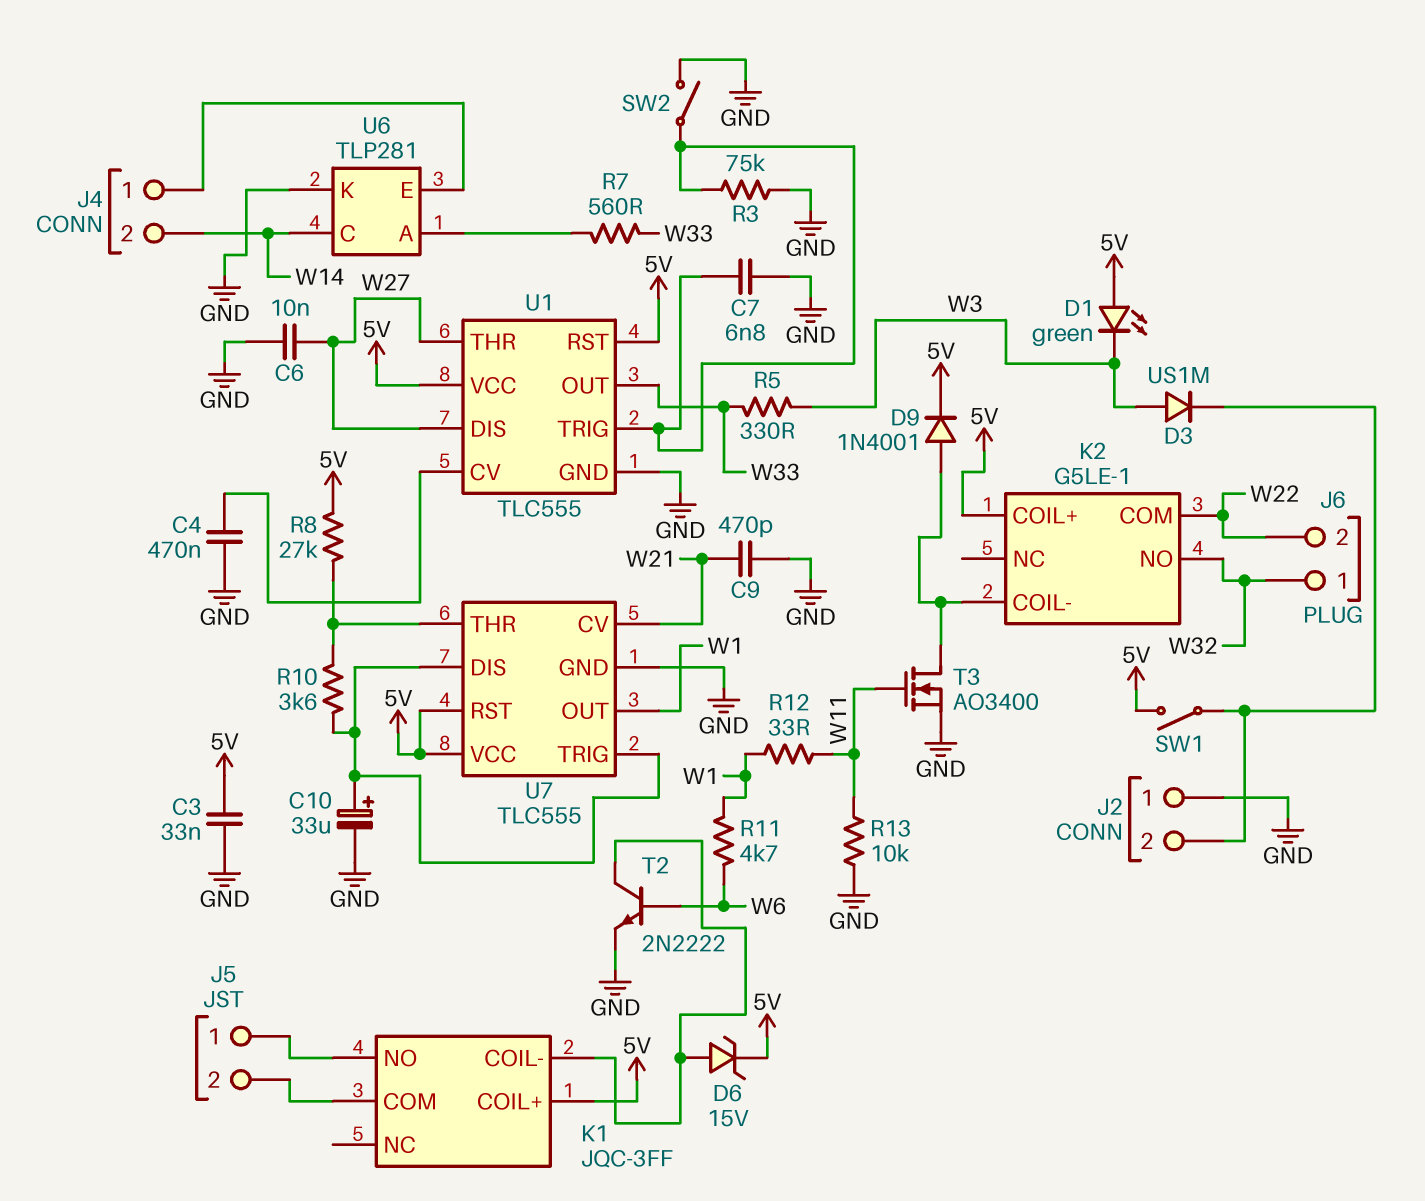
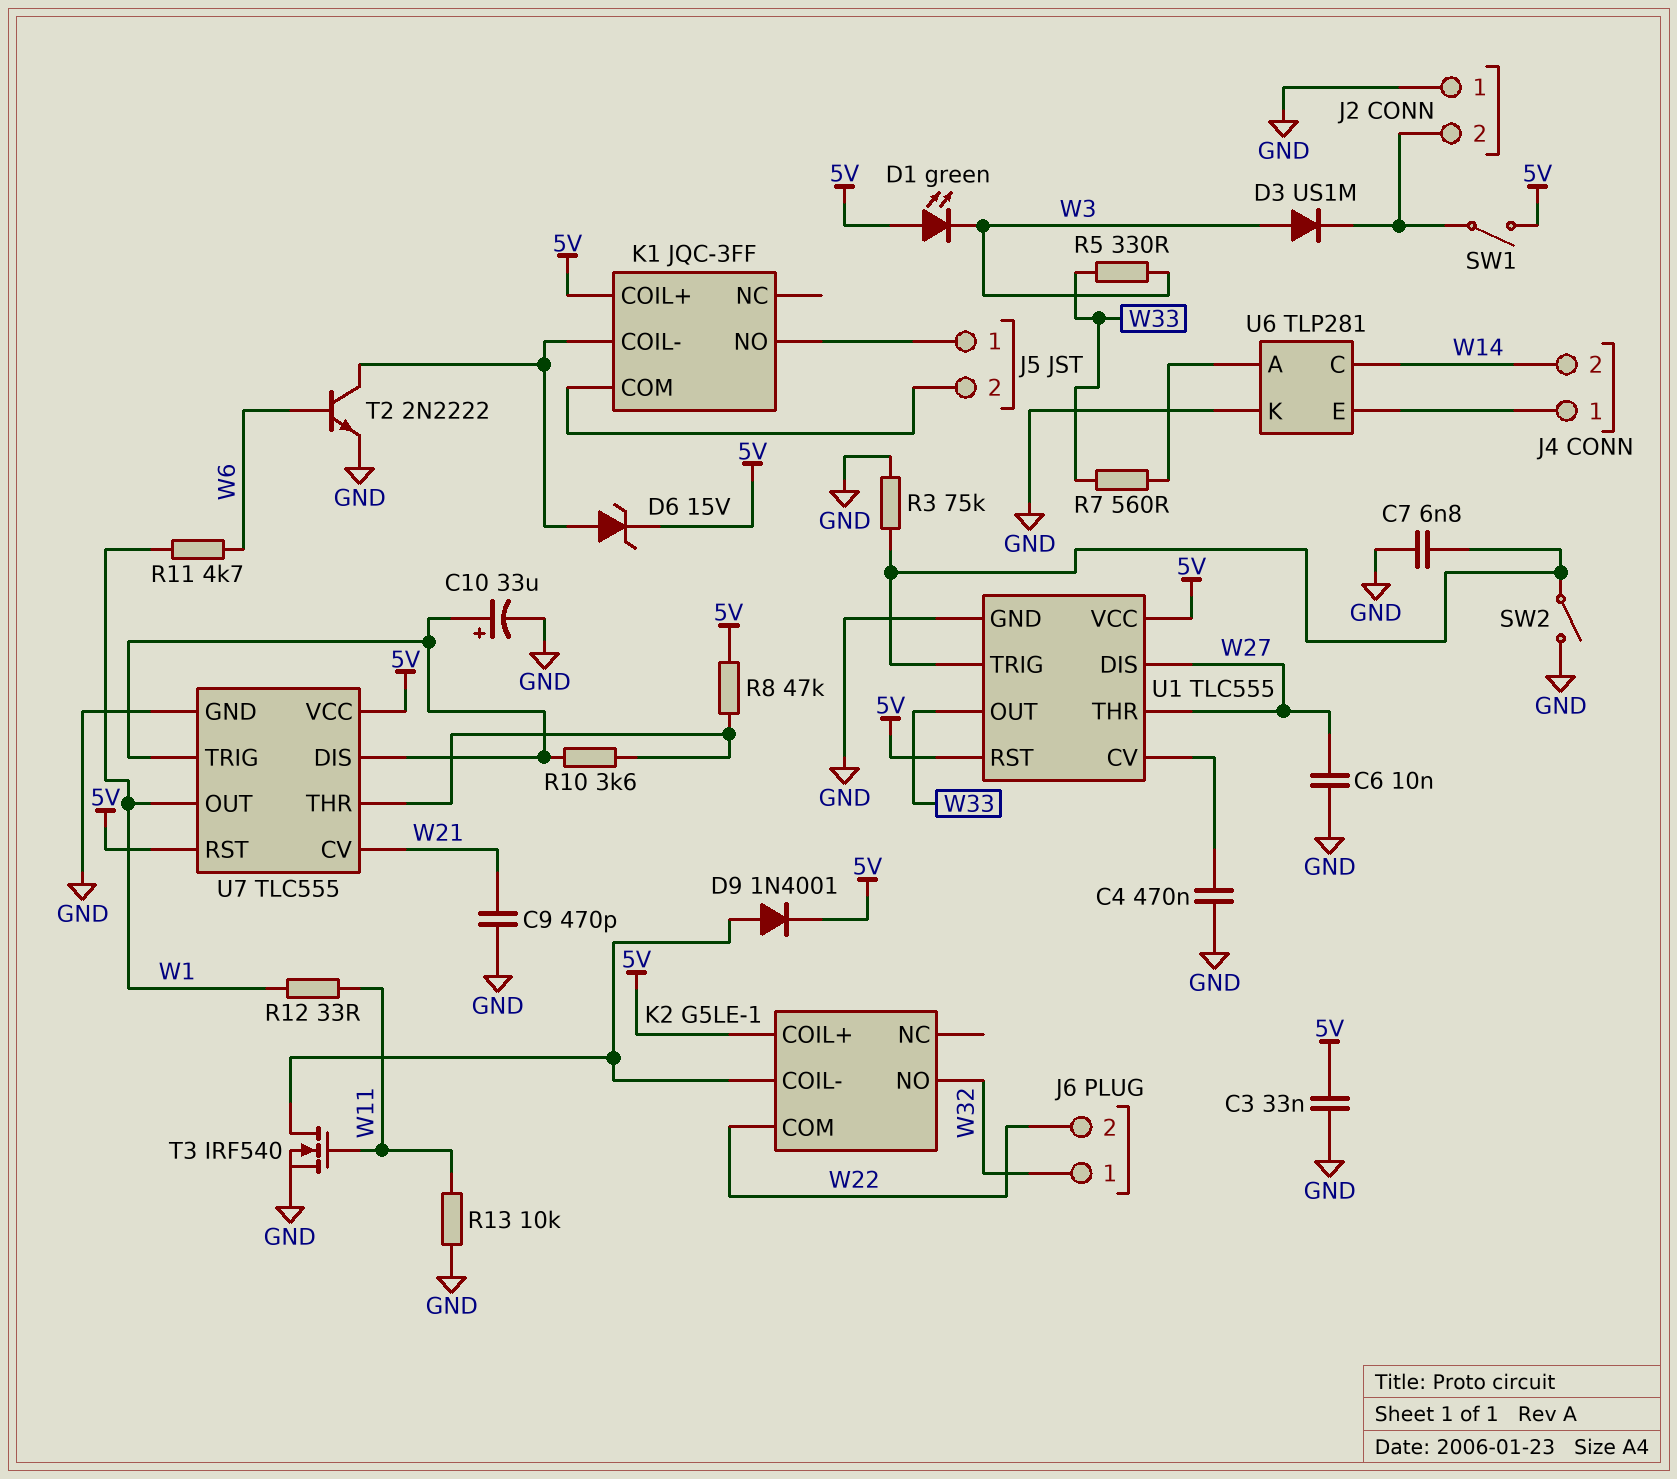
R8: 27k (5V, U7/THR) -> 47k (5V, U7/THR)
T3: NMOS AO3400 (G W11, D K2/COIL-, S GND) -> NMOS IRF540 (G W11, D K2/COIL-, S GND)

